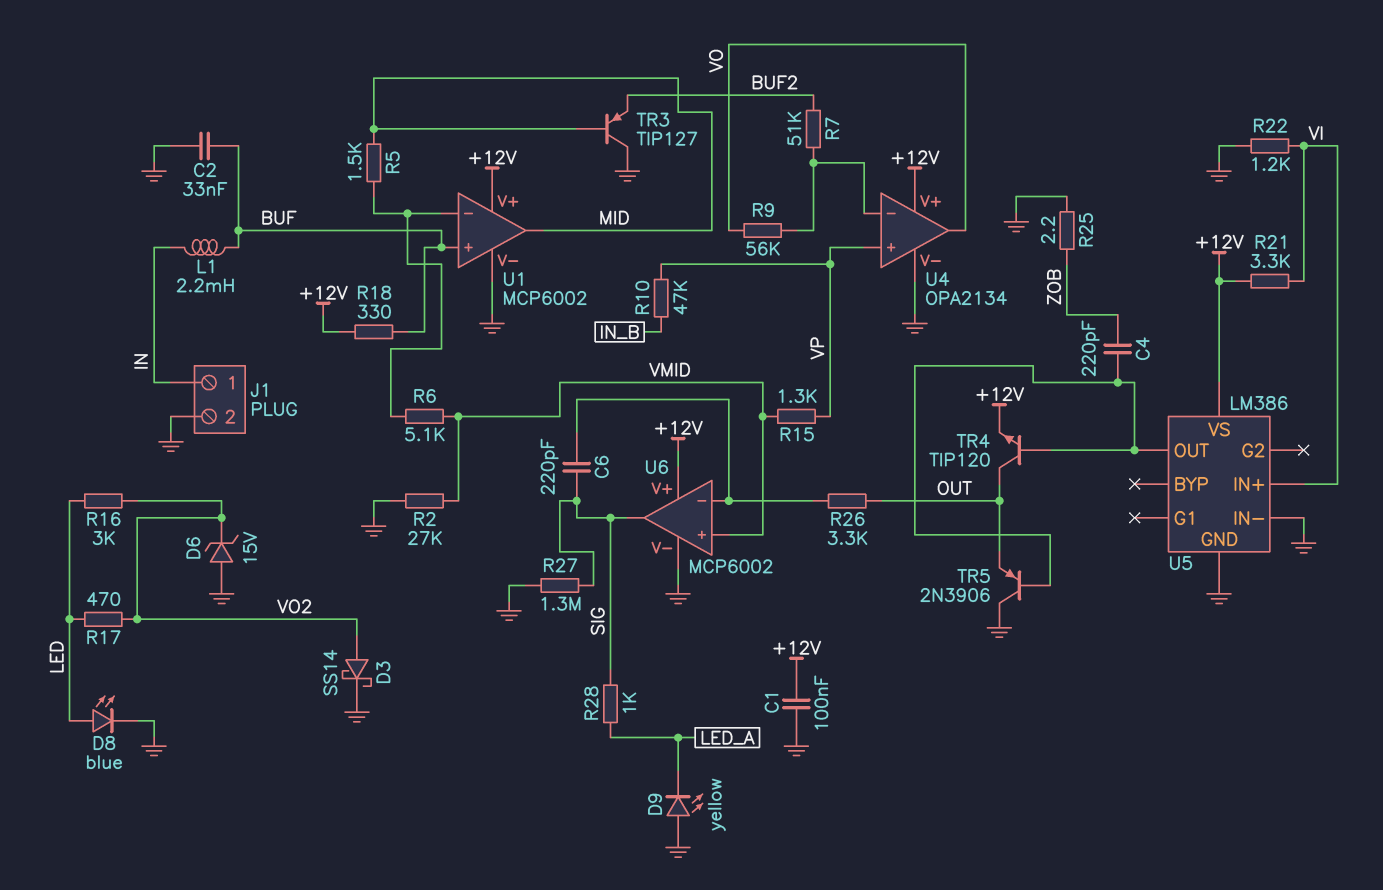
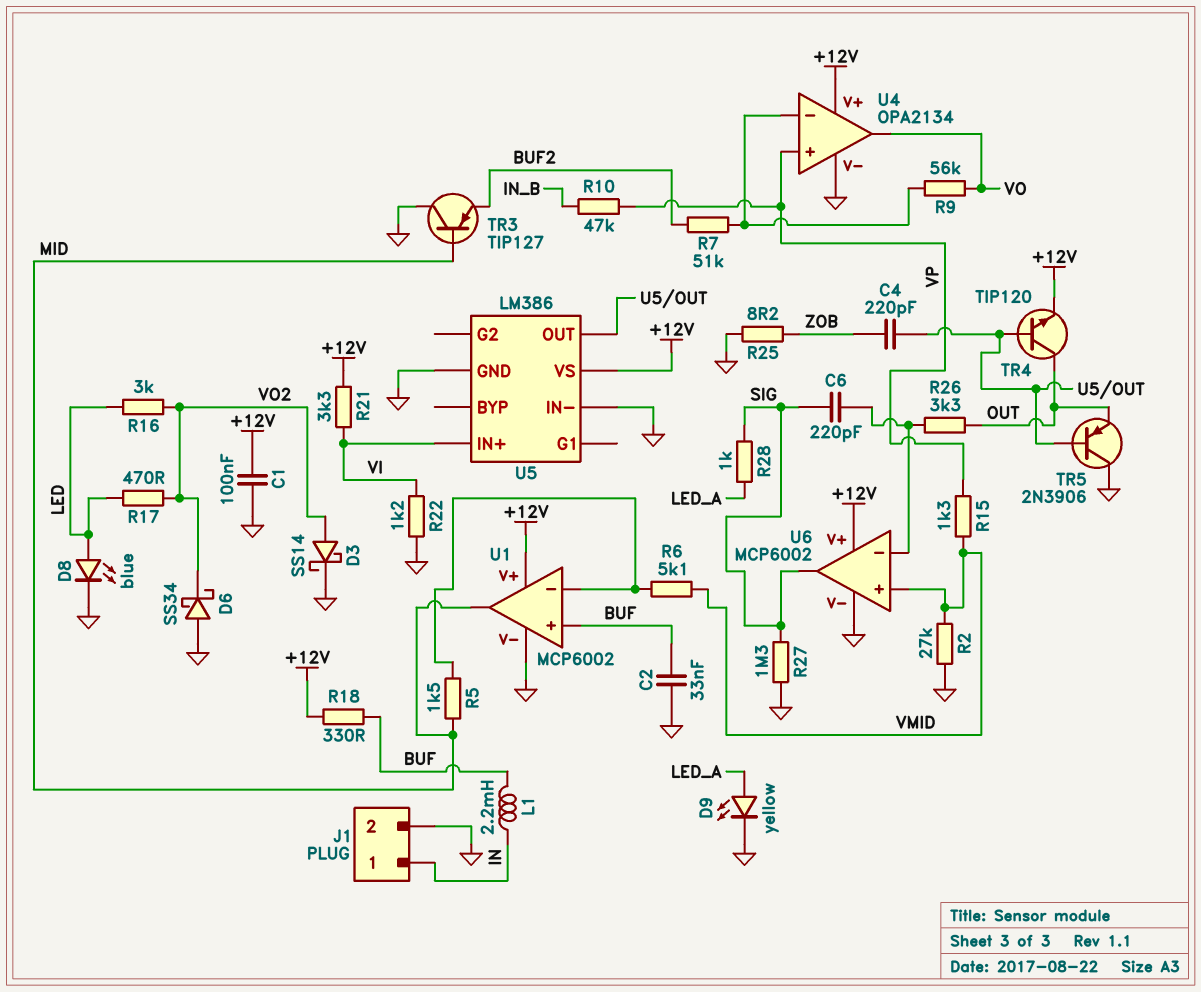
D6: zener 15V (A GND, K VO2) -> schottky SS34 (A GND, K VO2)
D9: LED yellow (A GND, K LED_A) -> LED yellow (A LED_A, K GND)
R25: 2.2 (GND, ZOB) -> 8.2 (GND, ZOB)

